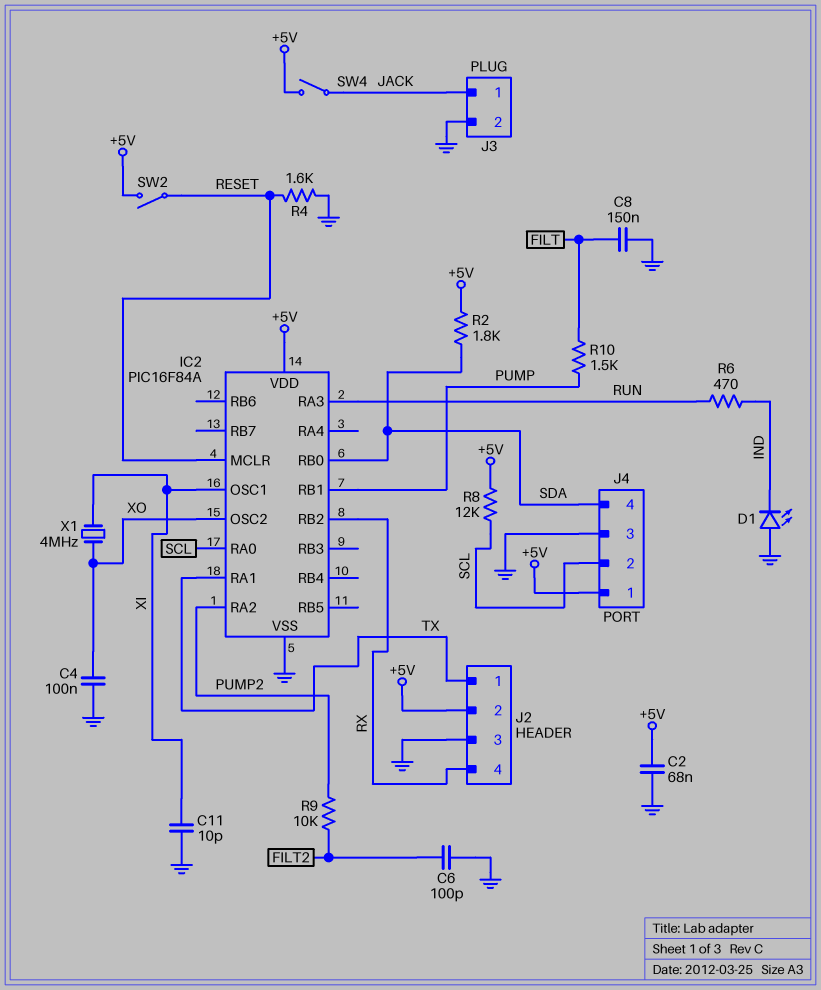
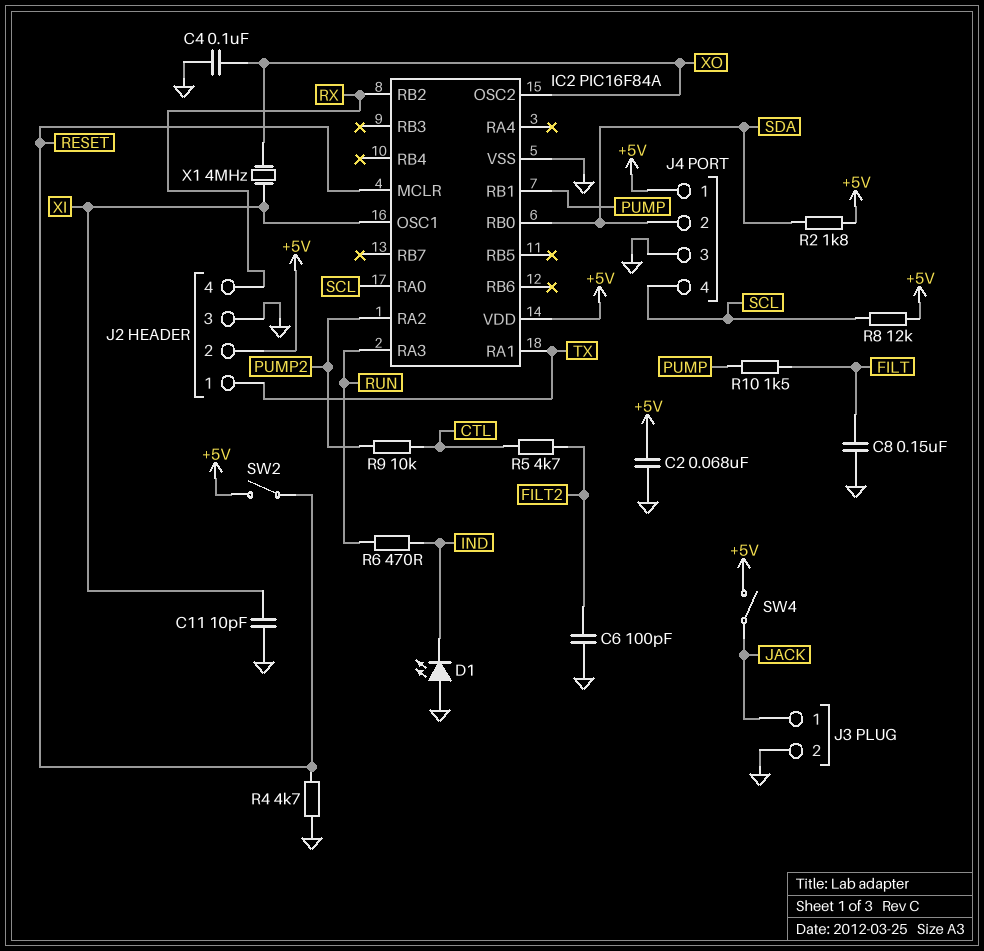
J4 pin 2: SCL -> SDA
J4 pin 4: SDA -> SCL
R4: 1.6k (GND, RESET) -> 4.7k (GND, RESET)
R5: none -> 4.7k (CTL, FILT2)
R9: 10k (FILT2, PUMP2) -> 10k (CTL, PUMP2)

